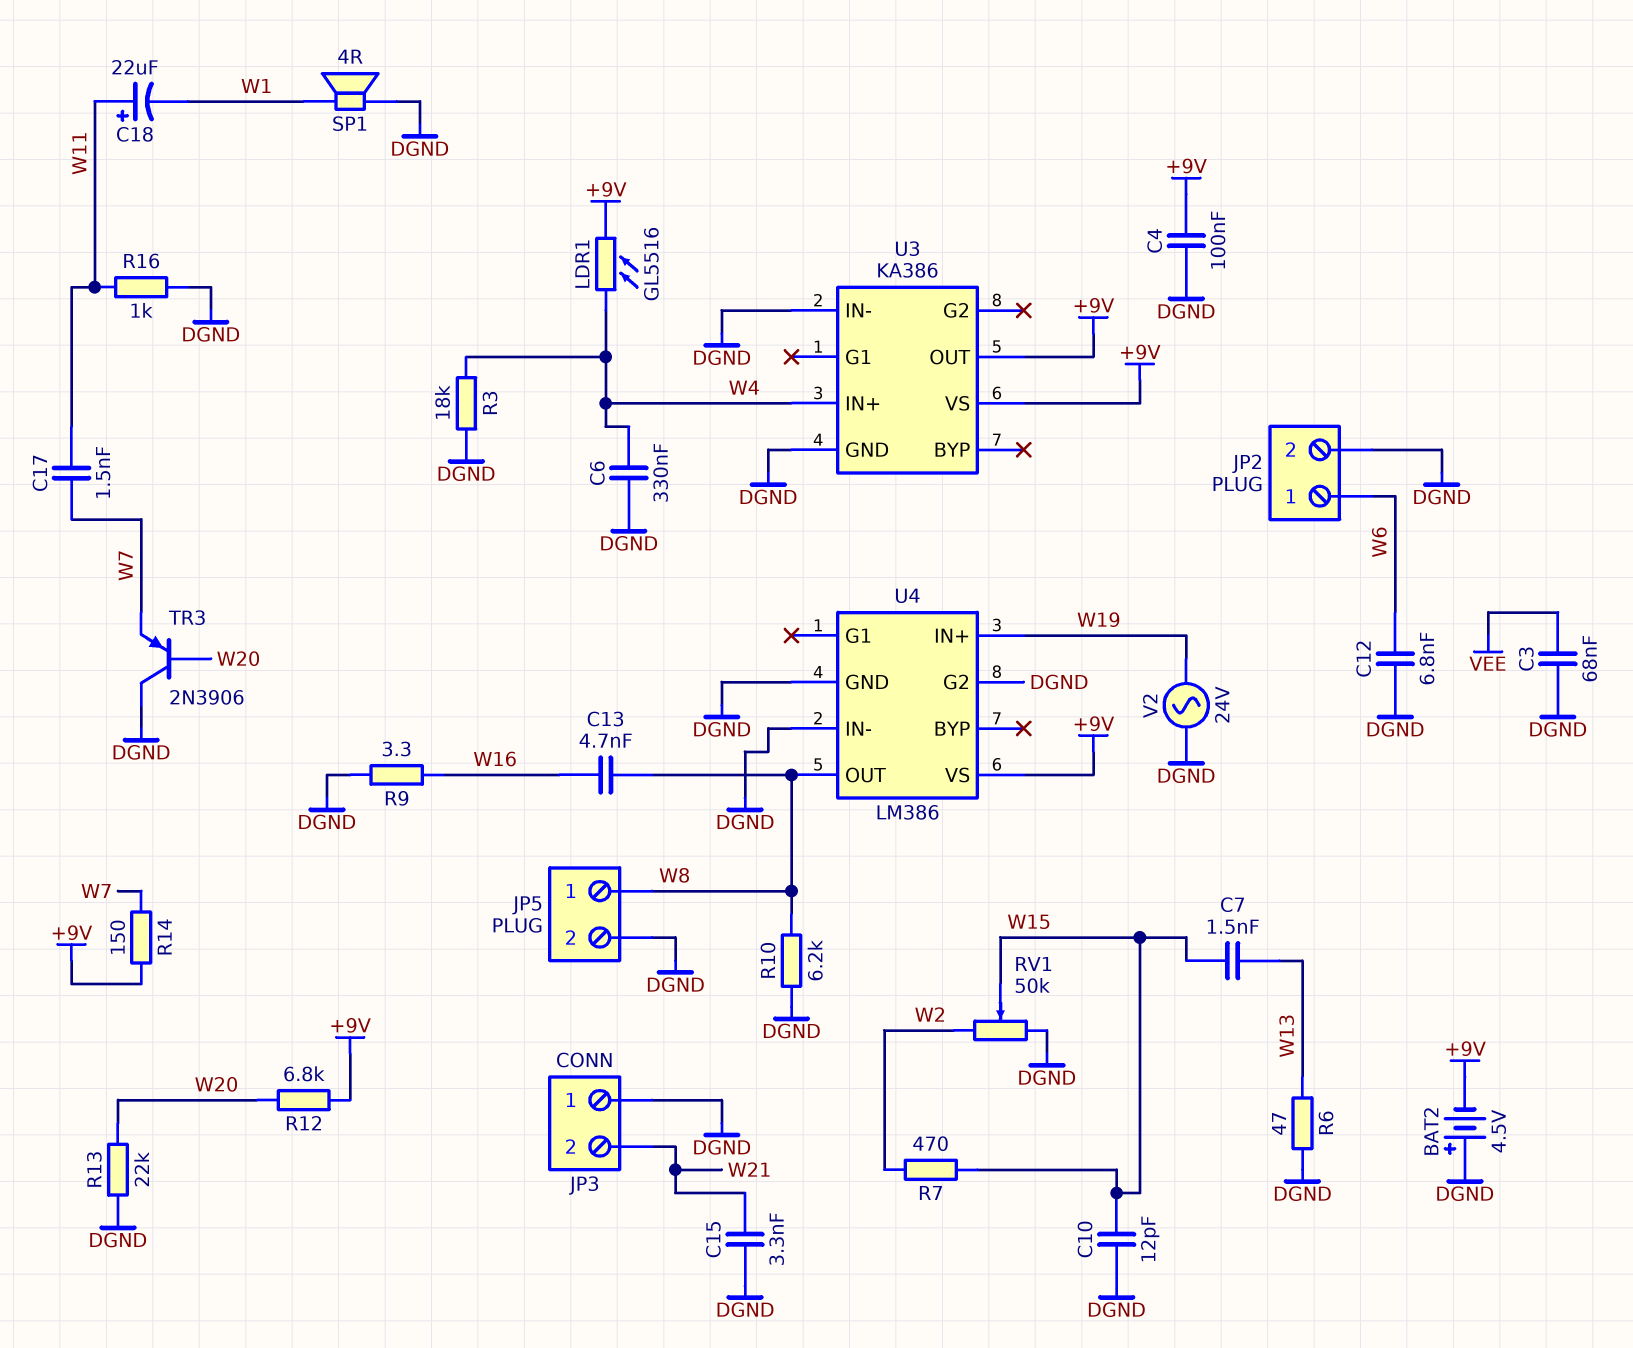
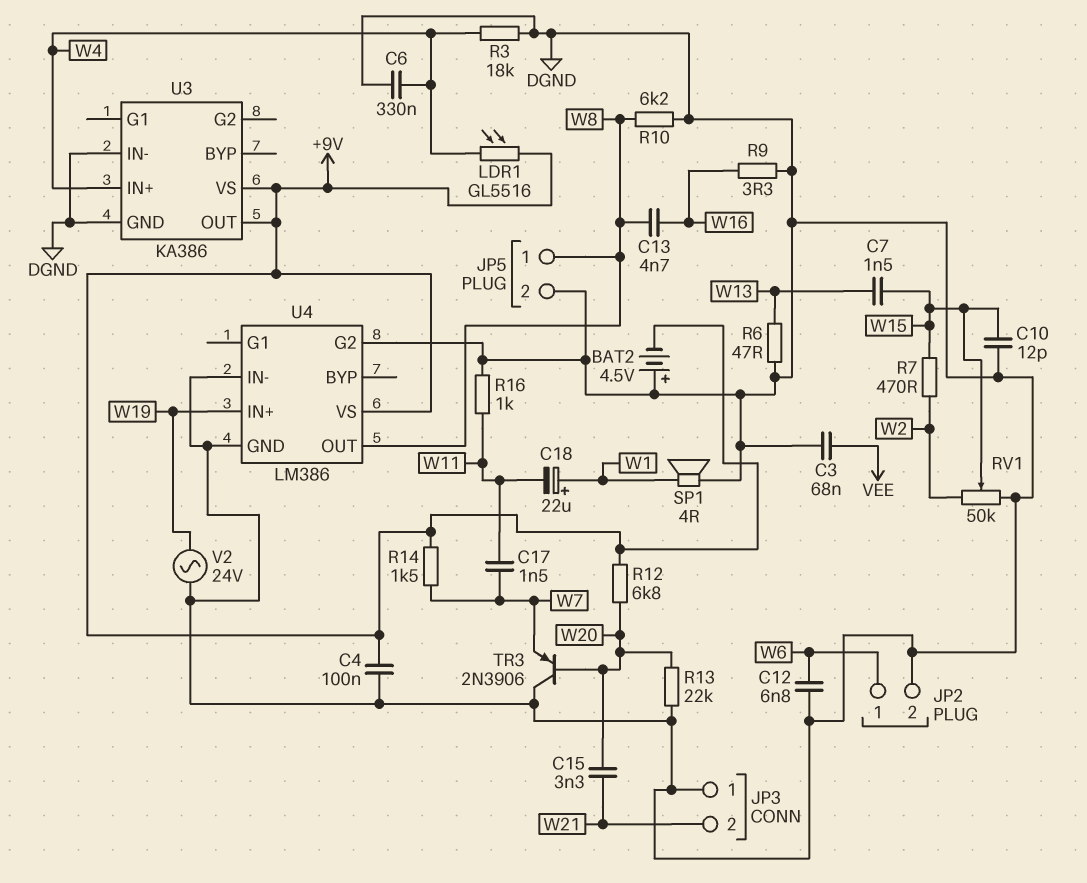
C15: 3.3nF (DGND, W21) -> 3.3nF (W20, W21)
C18: 22uF (plus W11, minus W1) -> 22uF (plus W1, minus W11)
R14: 150 (+9V, W7) -> 1.5k (+9V, W7)

